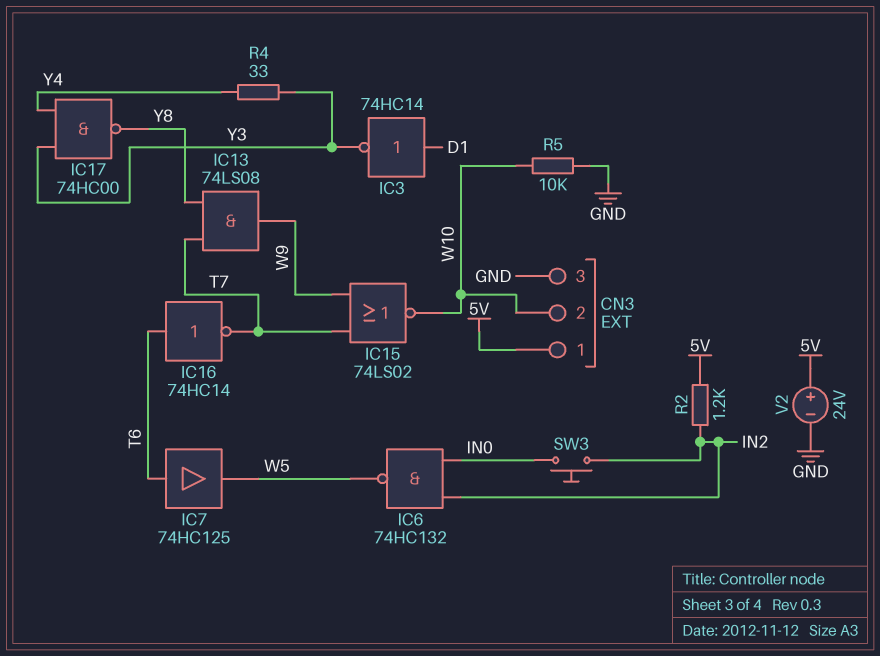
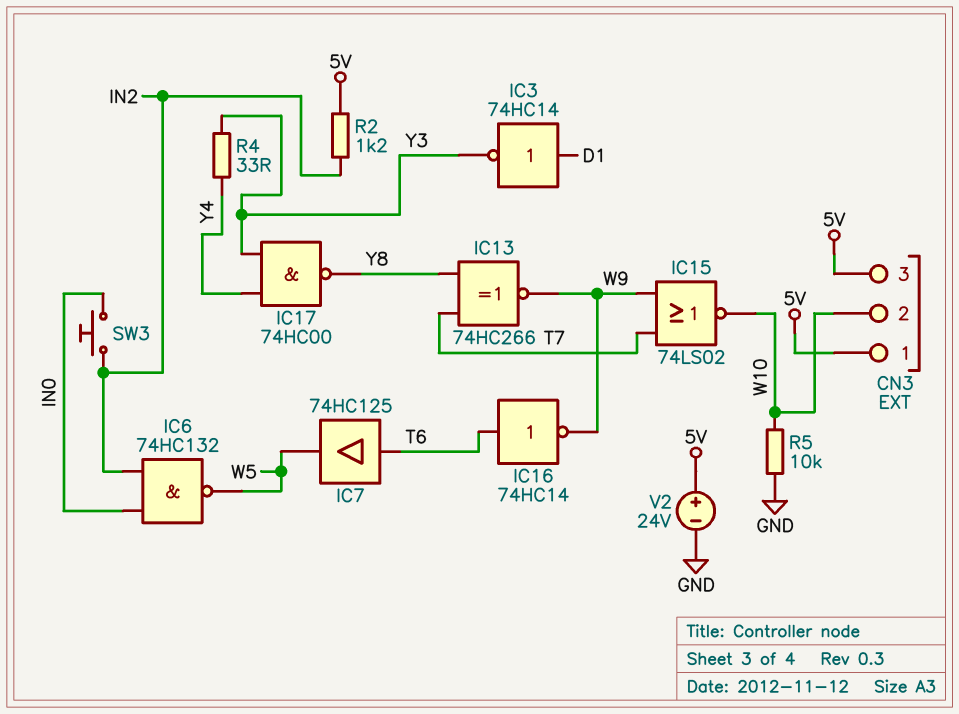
CN3 pin 3: GND -> 5V
IC13: AND 74LS08 (in T7, in Y8, out W9) -> XNOR 74HC266 (in T7, in Y8, out W9)
IC16: NOT 74HC14 (in T6, out T7) -> NOT 74HC14 (in T6, out W9)

